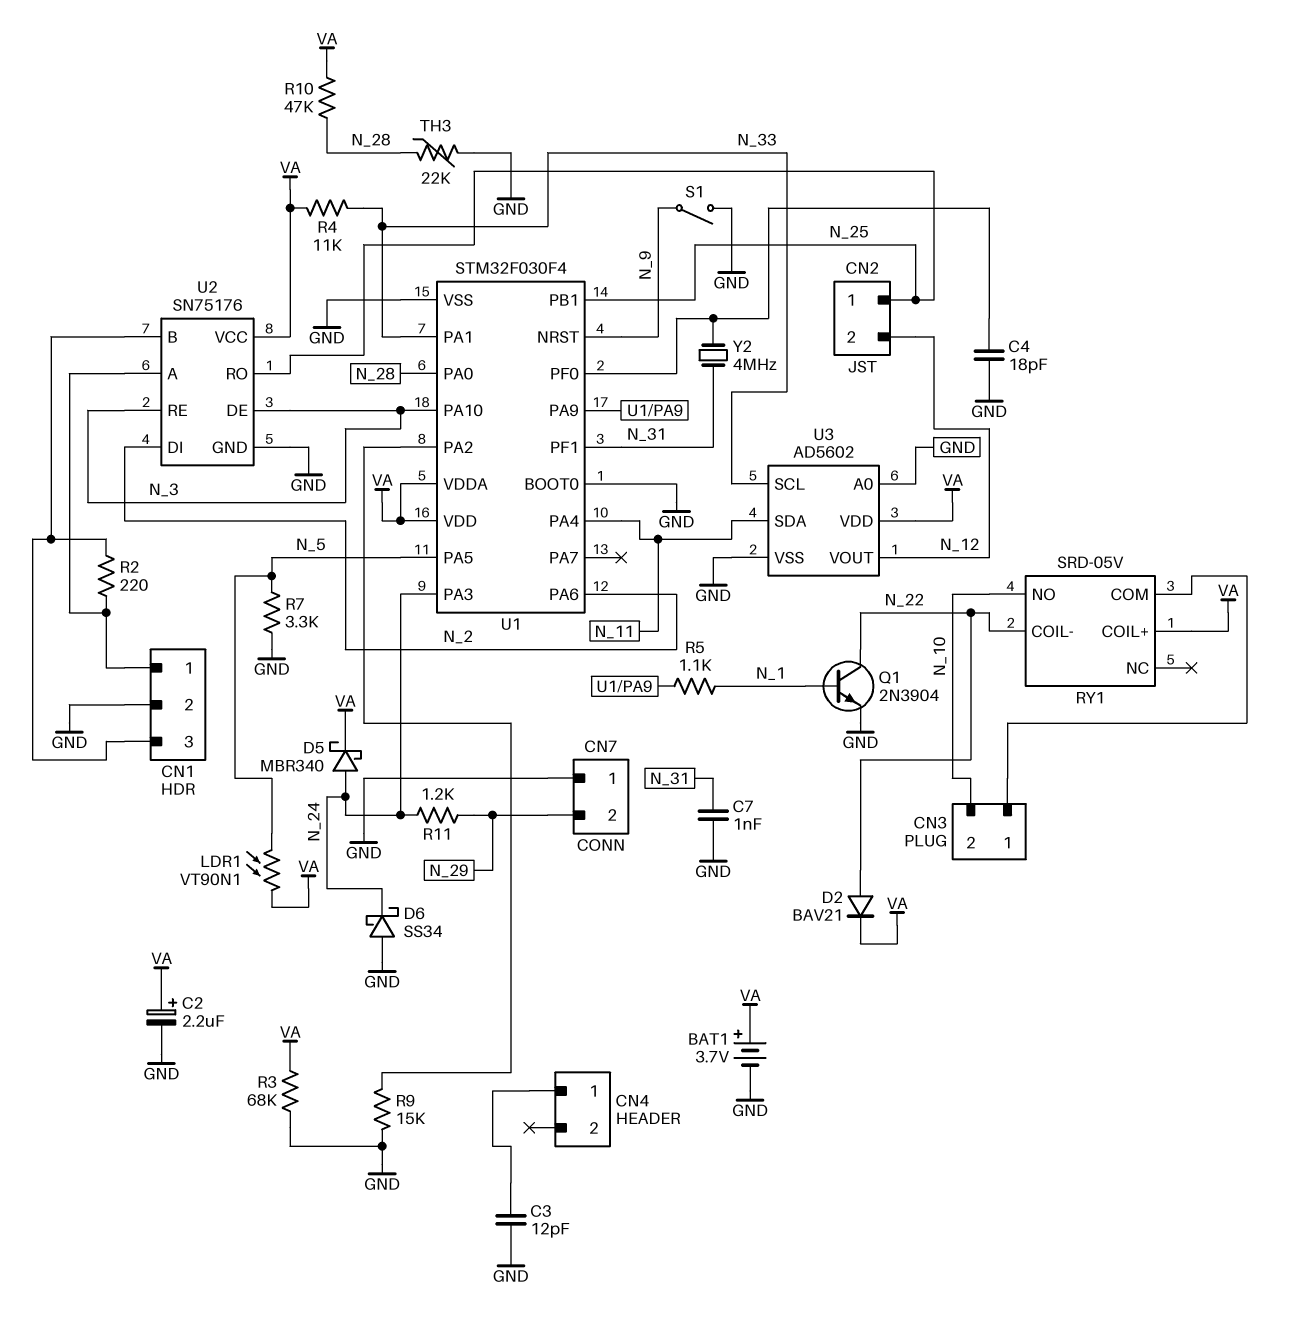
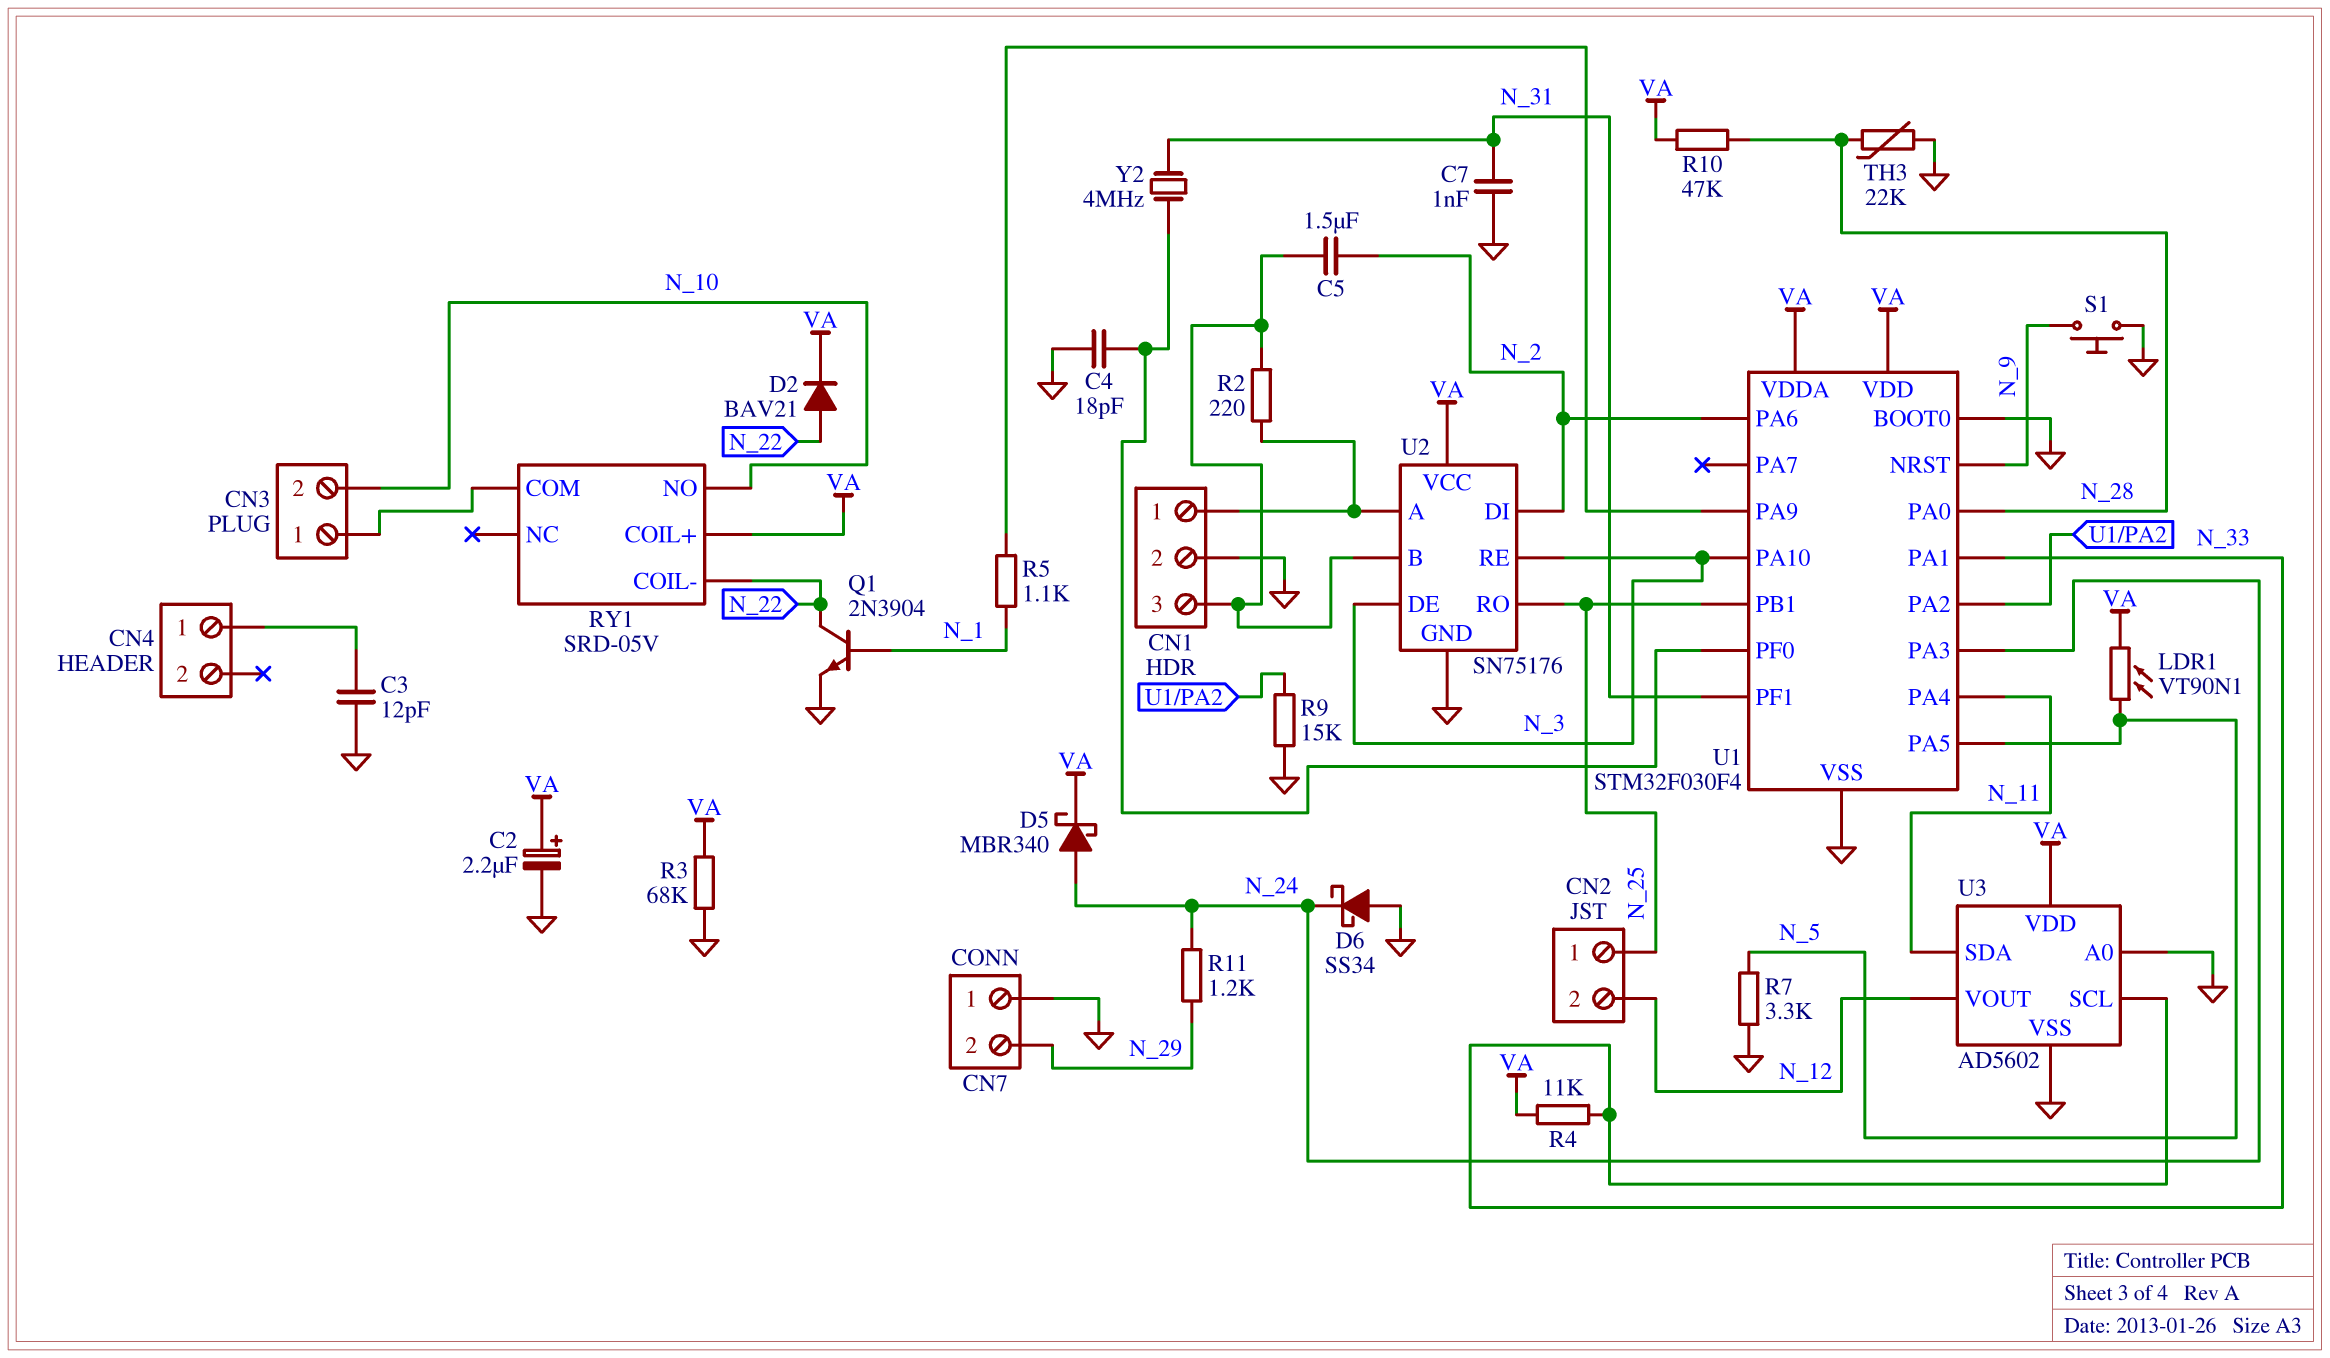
BAT1: 3.7V (plus VA, minus GND) -> none
C5: none -> 1.5uF (CN1/3, N_2)
S1: switch (GND, N_9) -> button (GND, N_9)

